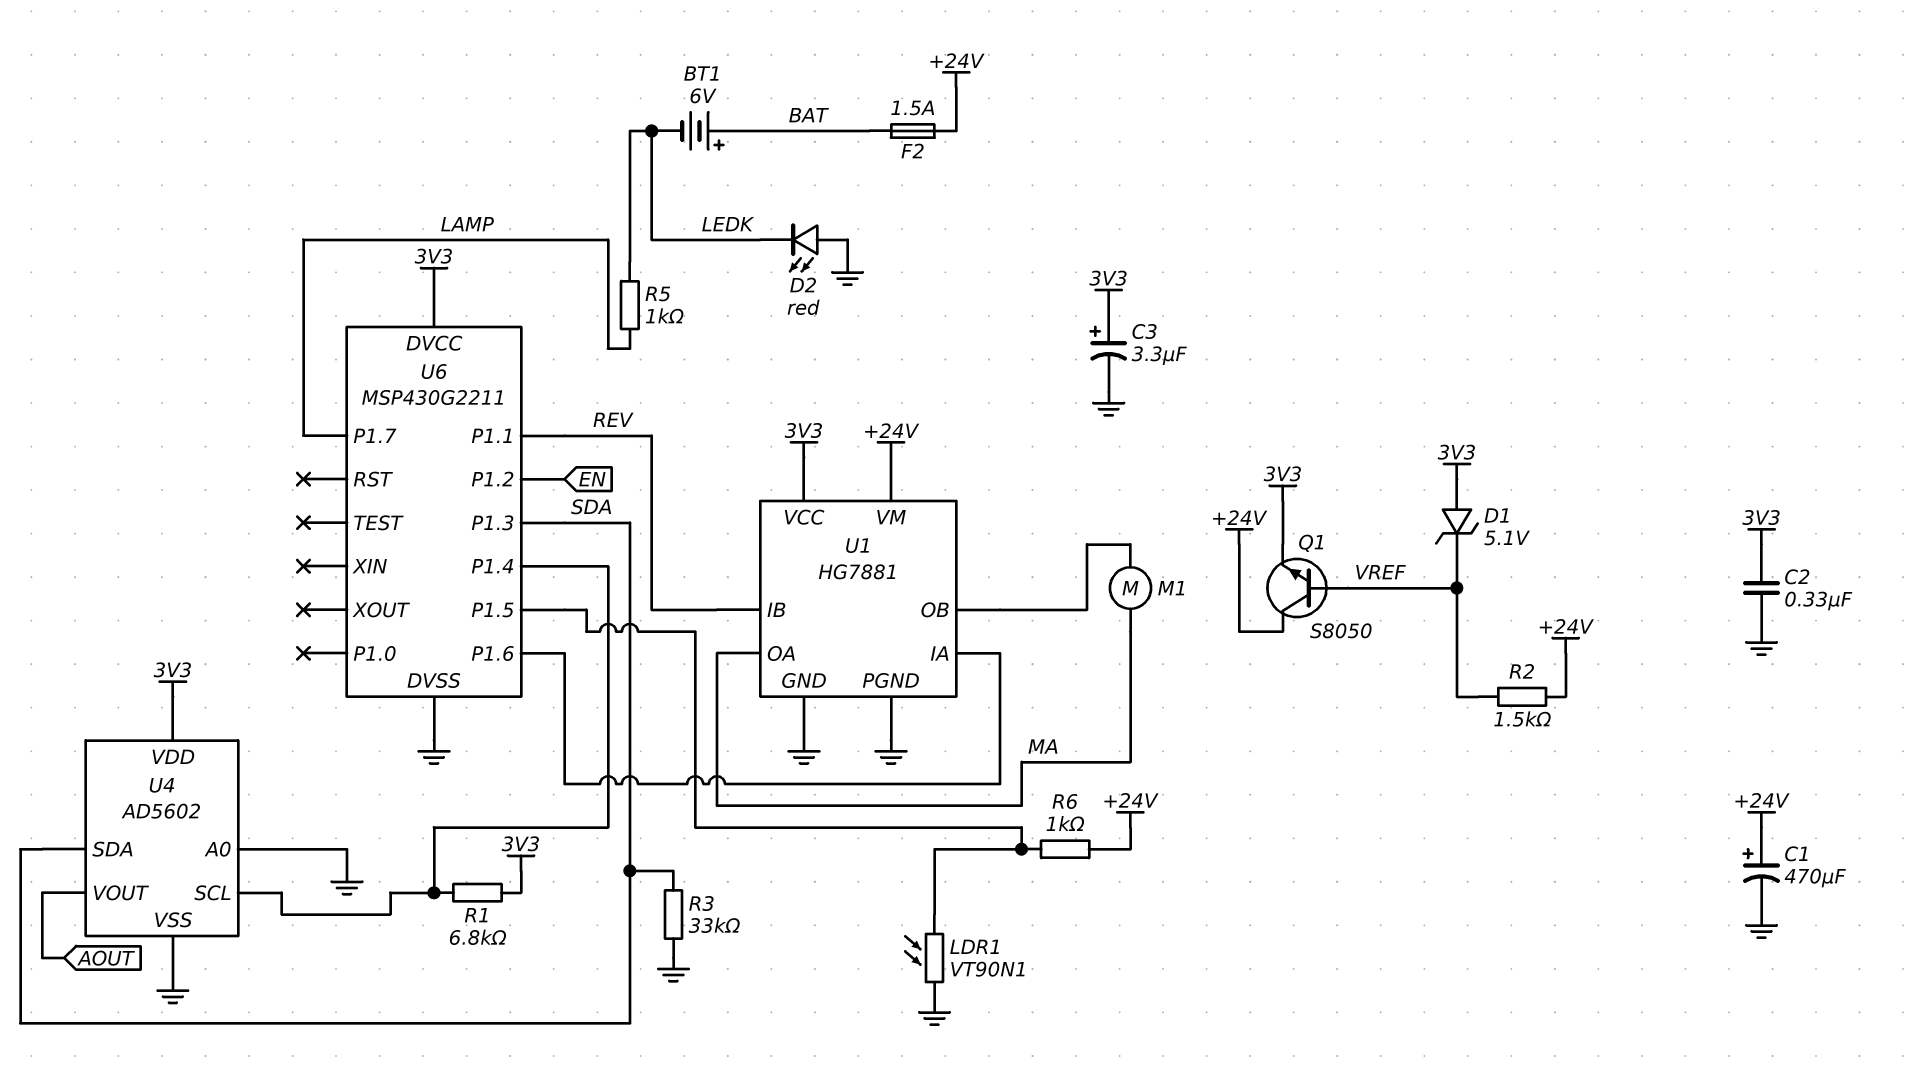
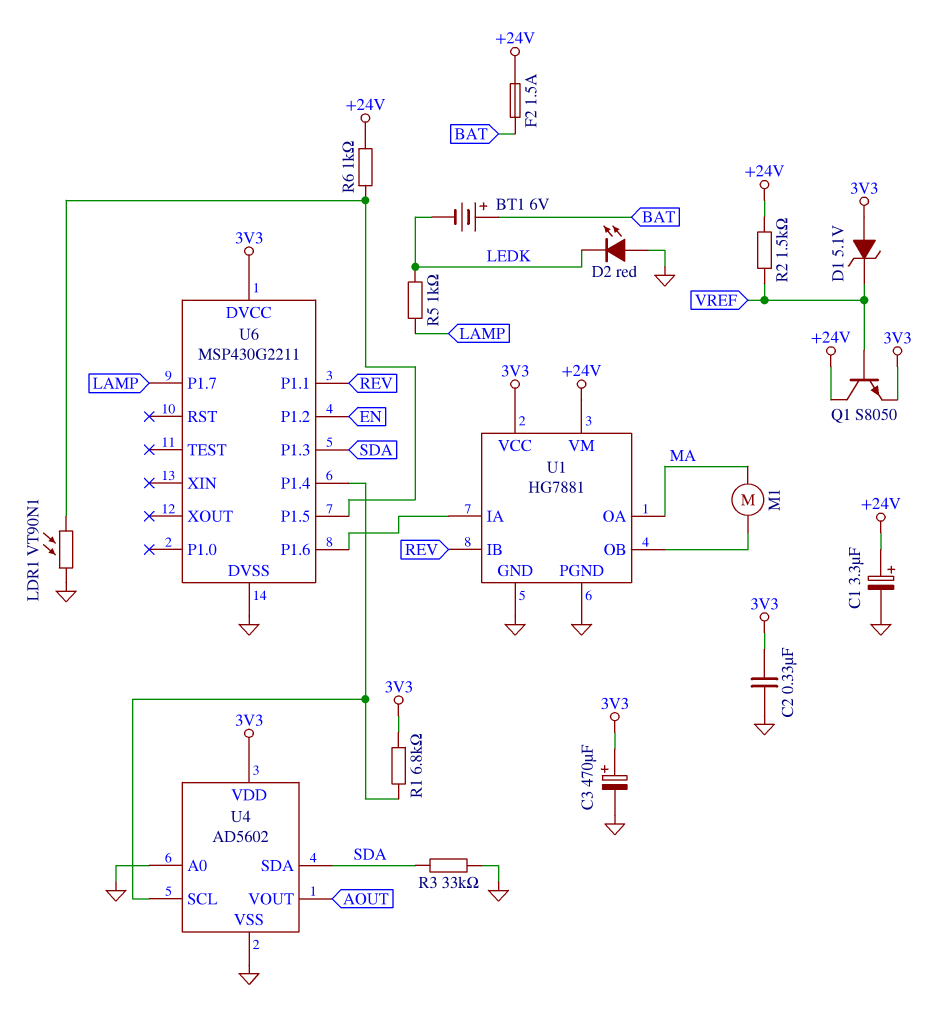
C1: 470uF (plus +24V, minus GND) -> 3.3uF (plus +24V, minus GND)
C3: 3.3uF (plus 3V3, minus GND) -> 470uF (plus 3V3, minus GND)

